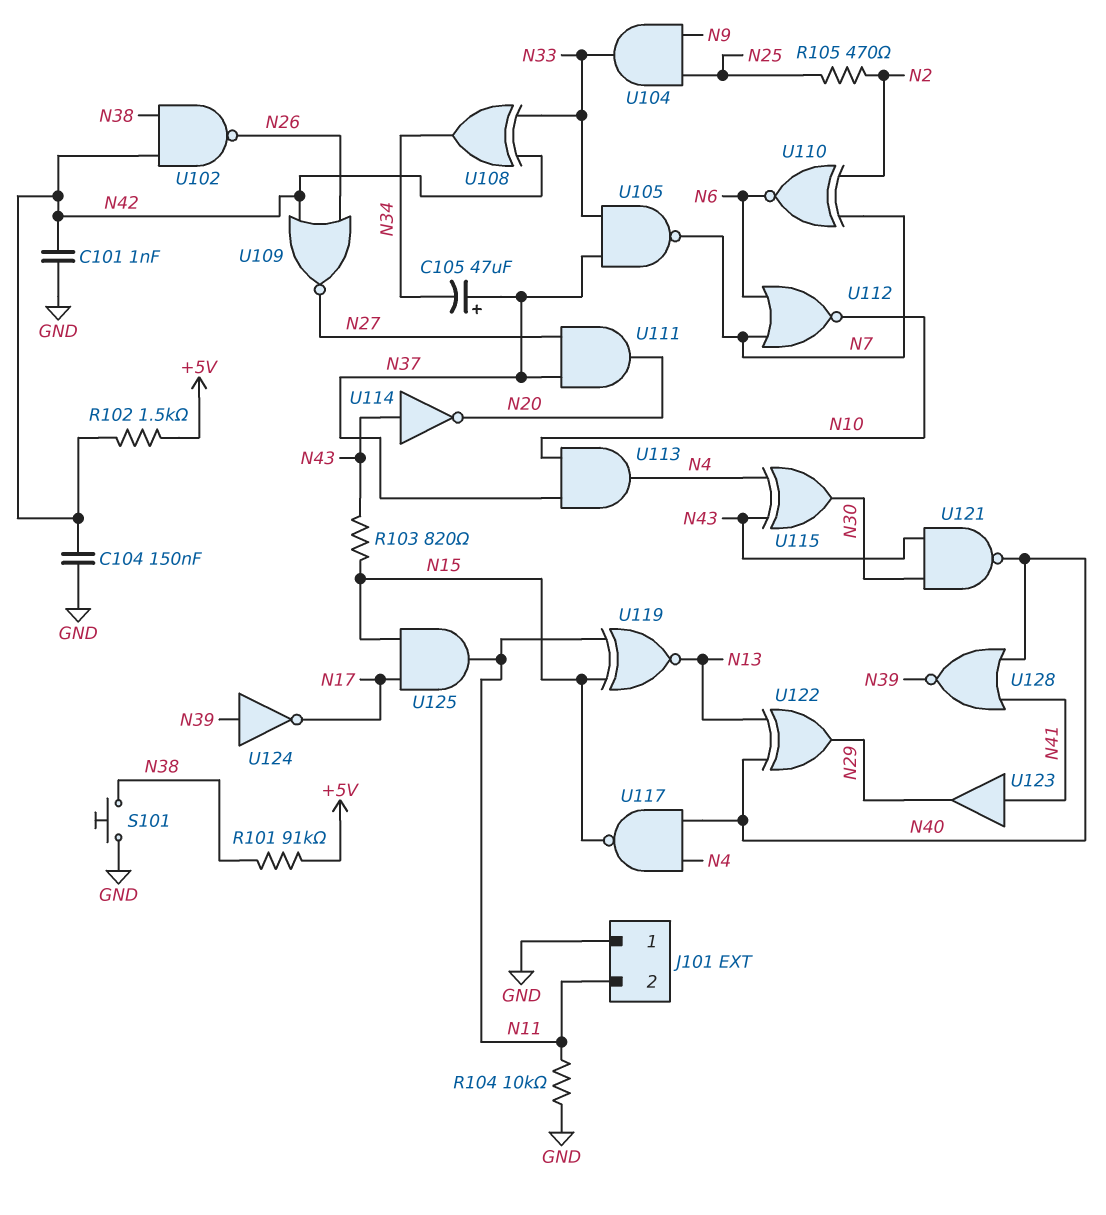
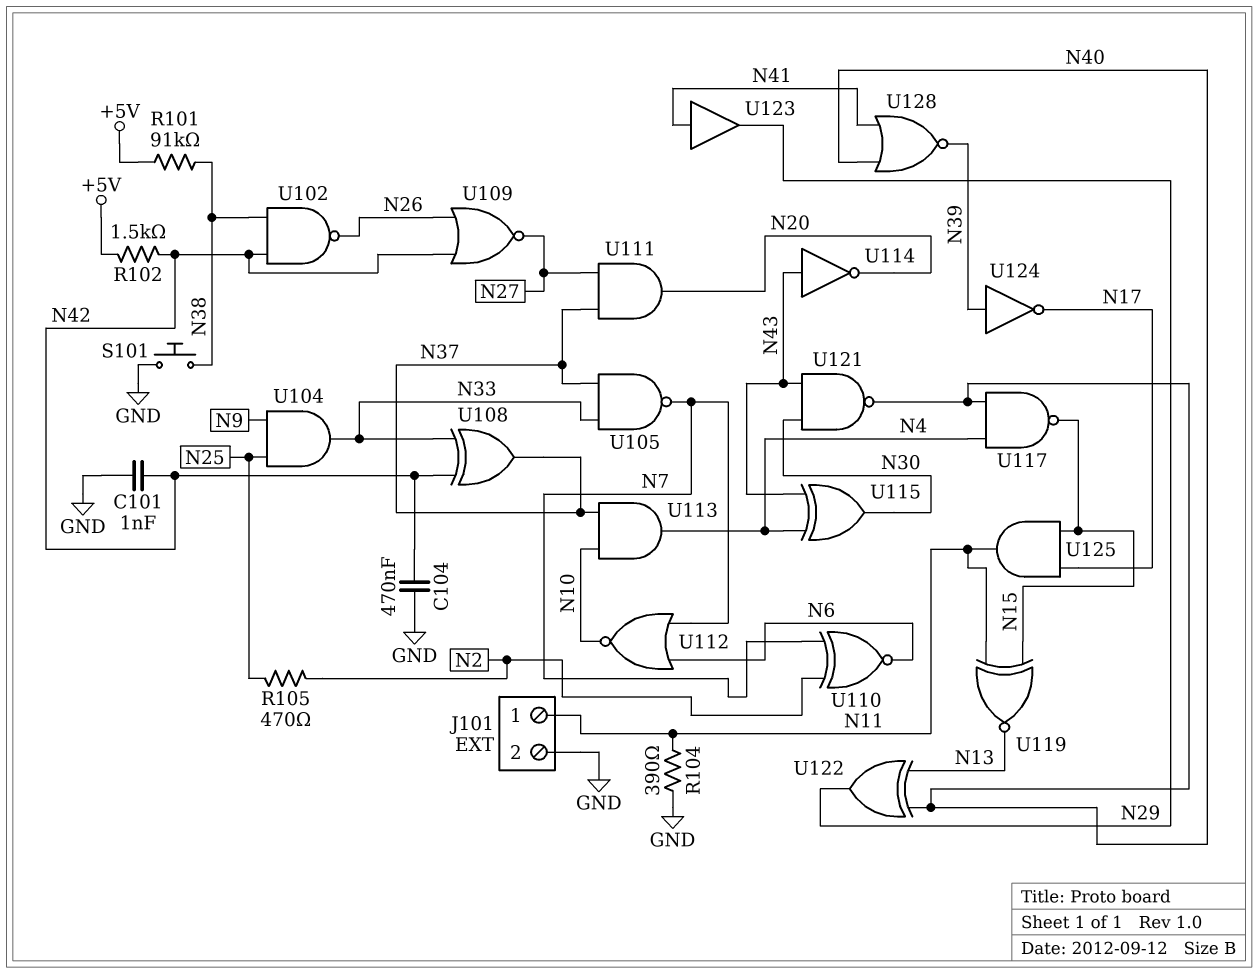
C104: 150nF (GND, N42) -> 470nF (GND, N42)
C105: 47uF (plus N37, minus N34) -> none
J101 pin 1: GND -> N11
J101 pin 2: N11 -> GND
R103: 820 (N15, N43) -> none
R104: 10k (GND, N11) -> 390 (GND, N11)
U108: XOR (in N33, in N42, out N34) -> XOR (in N33, in N42, out N37)

